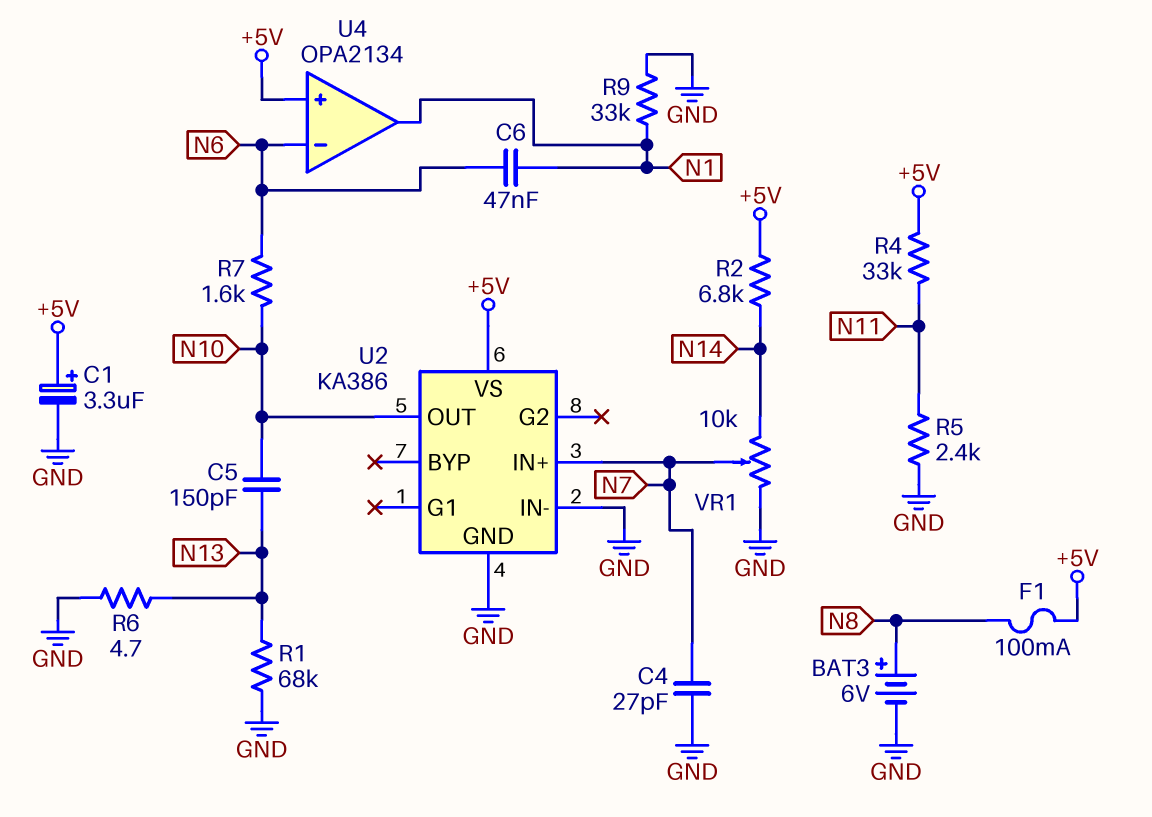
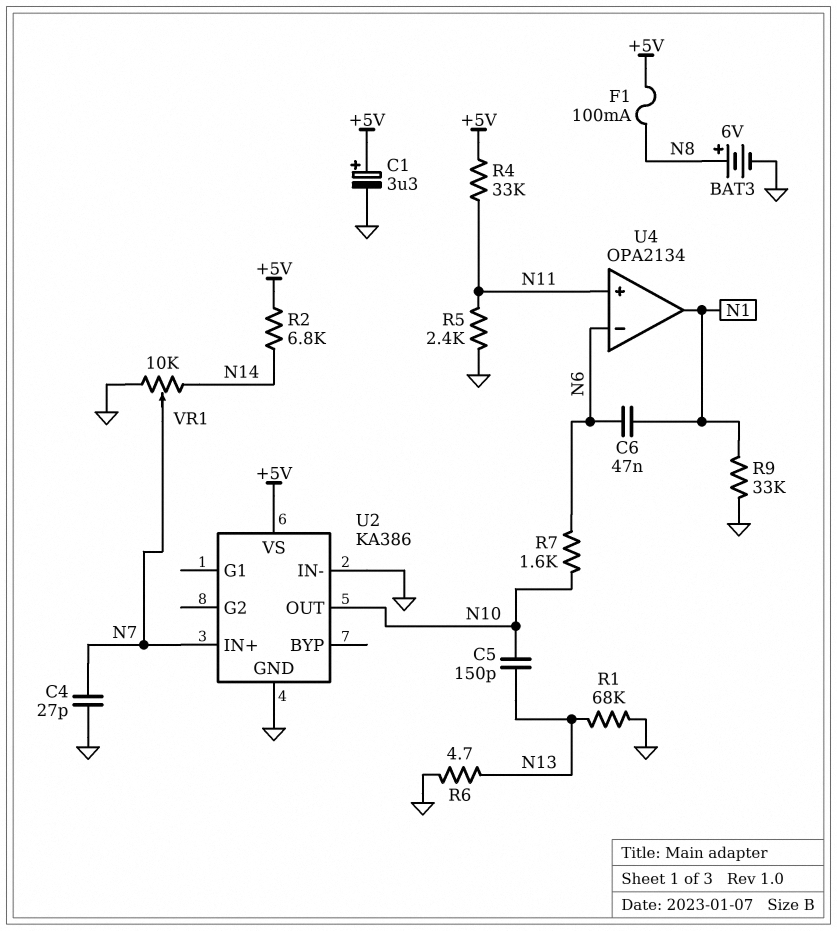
U4 pin in+: +5V -> N11

